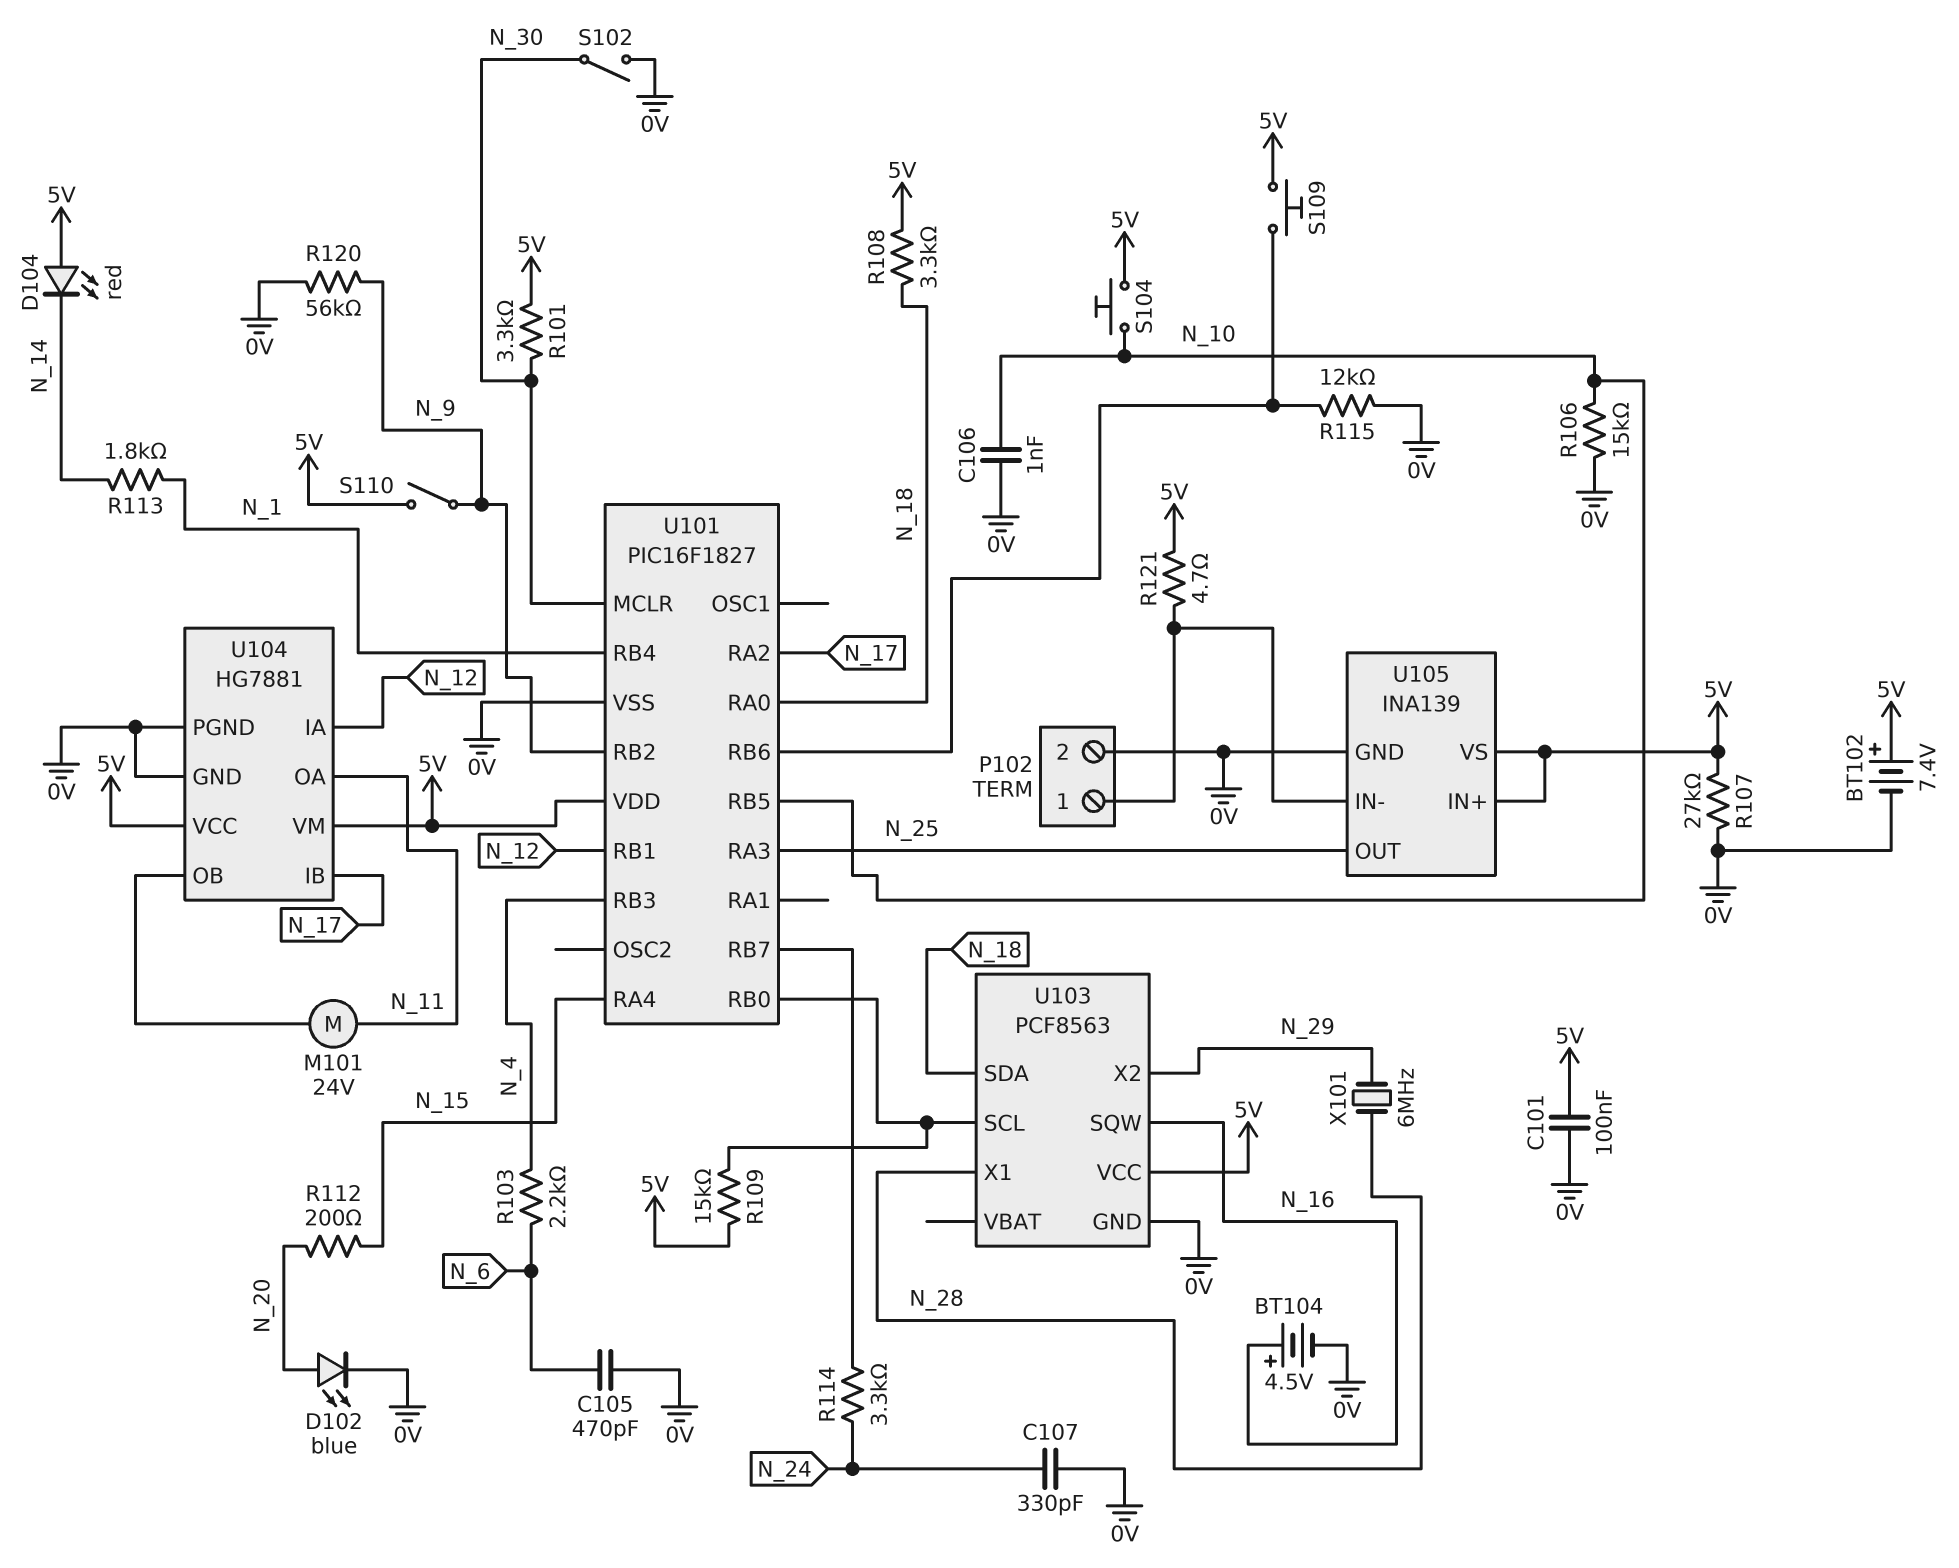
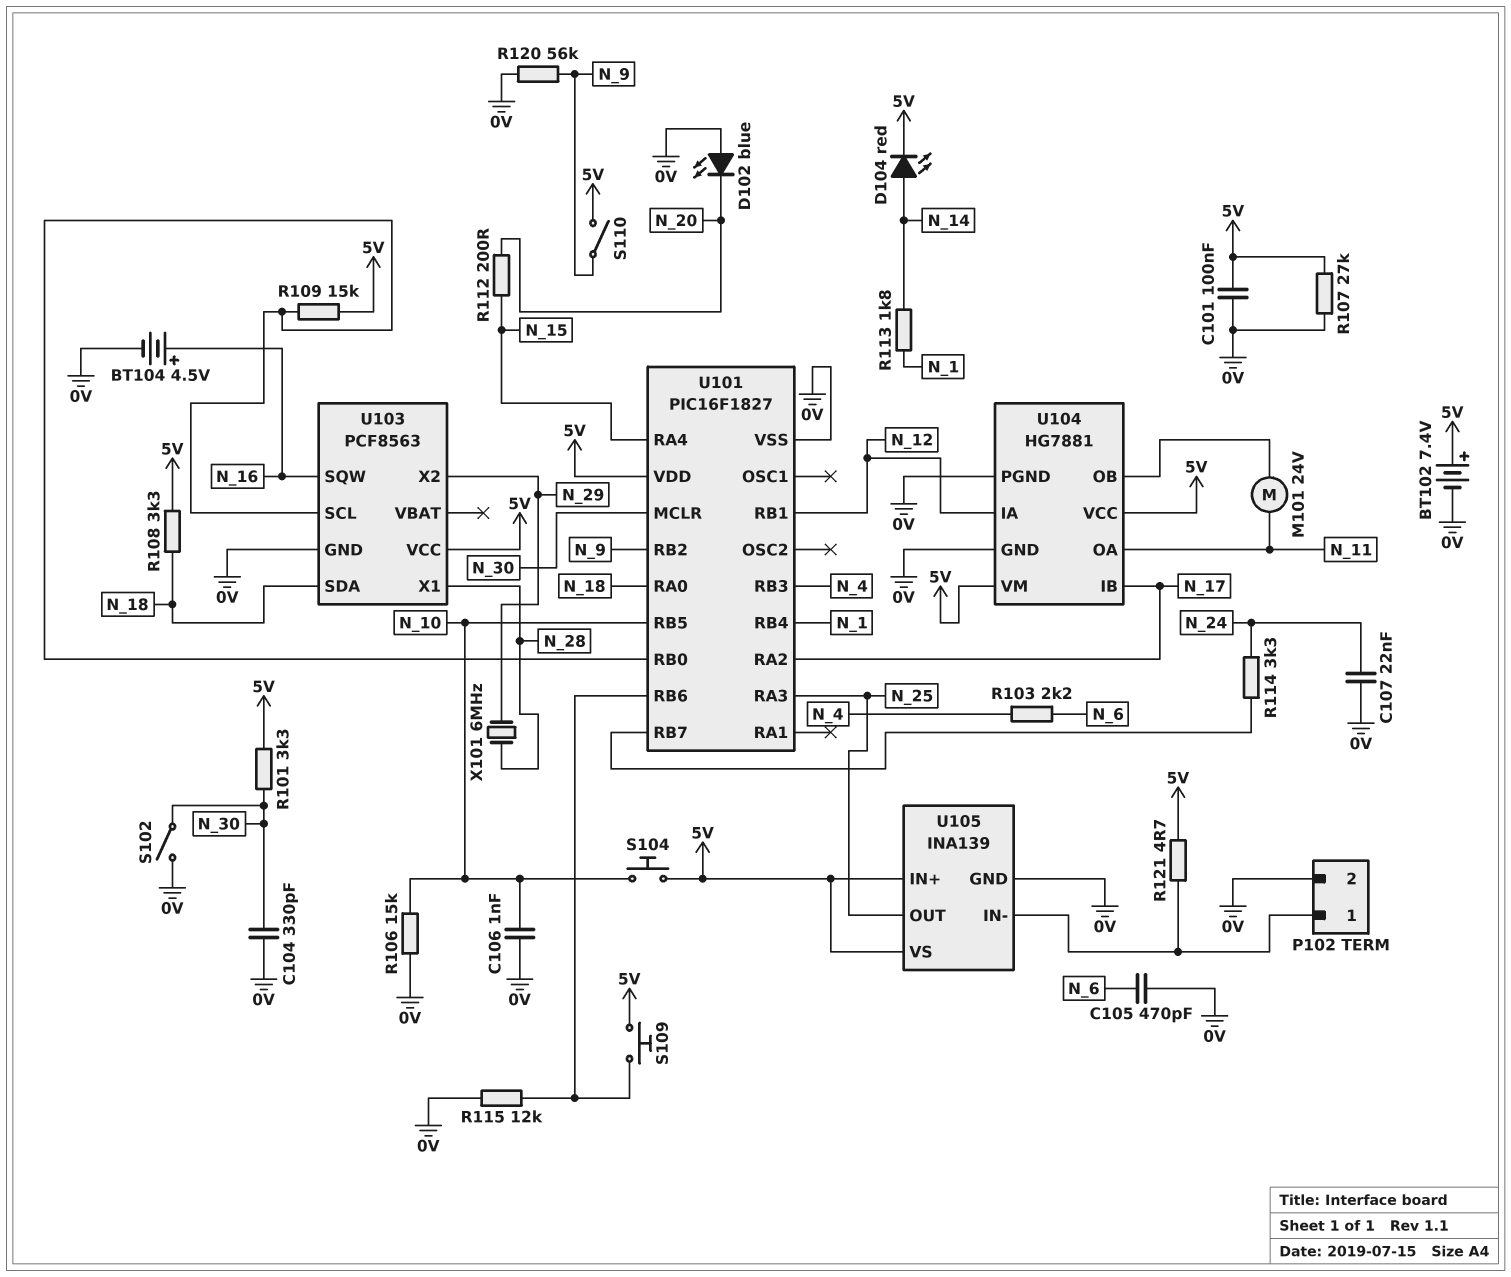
C104: none -> 330pF (0V, N_30)
C107: 330pF (0V, N_24) -> 22nF (0V, N_24)
D102: LED blue (A N_20, K 0V) -> LED blue (A 0V, K N_20)
D104: LED red (A 5V, K N_14) -> LED red (A N_14, K 5V)

